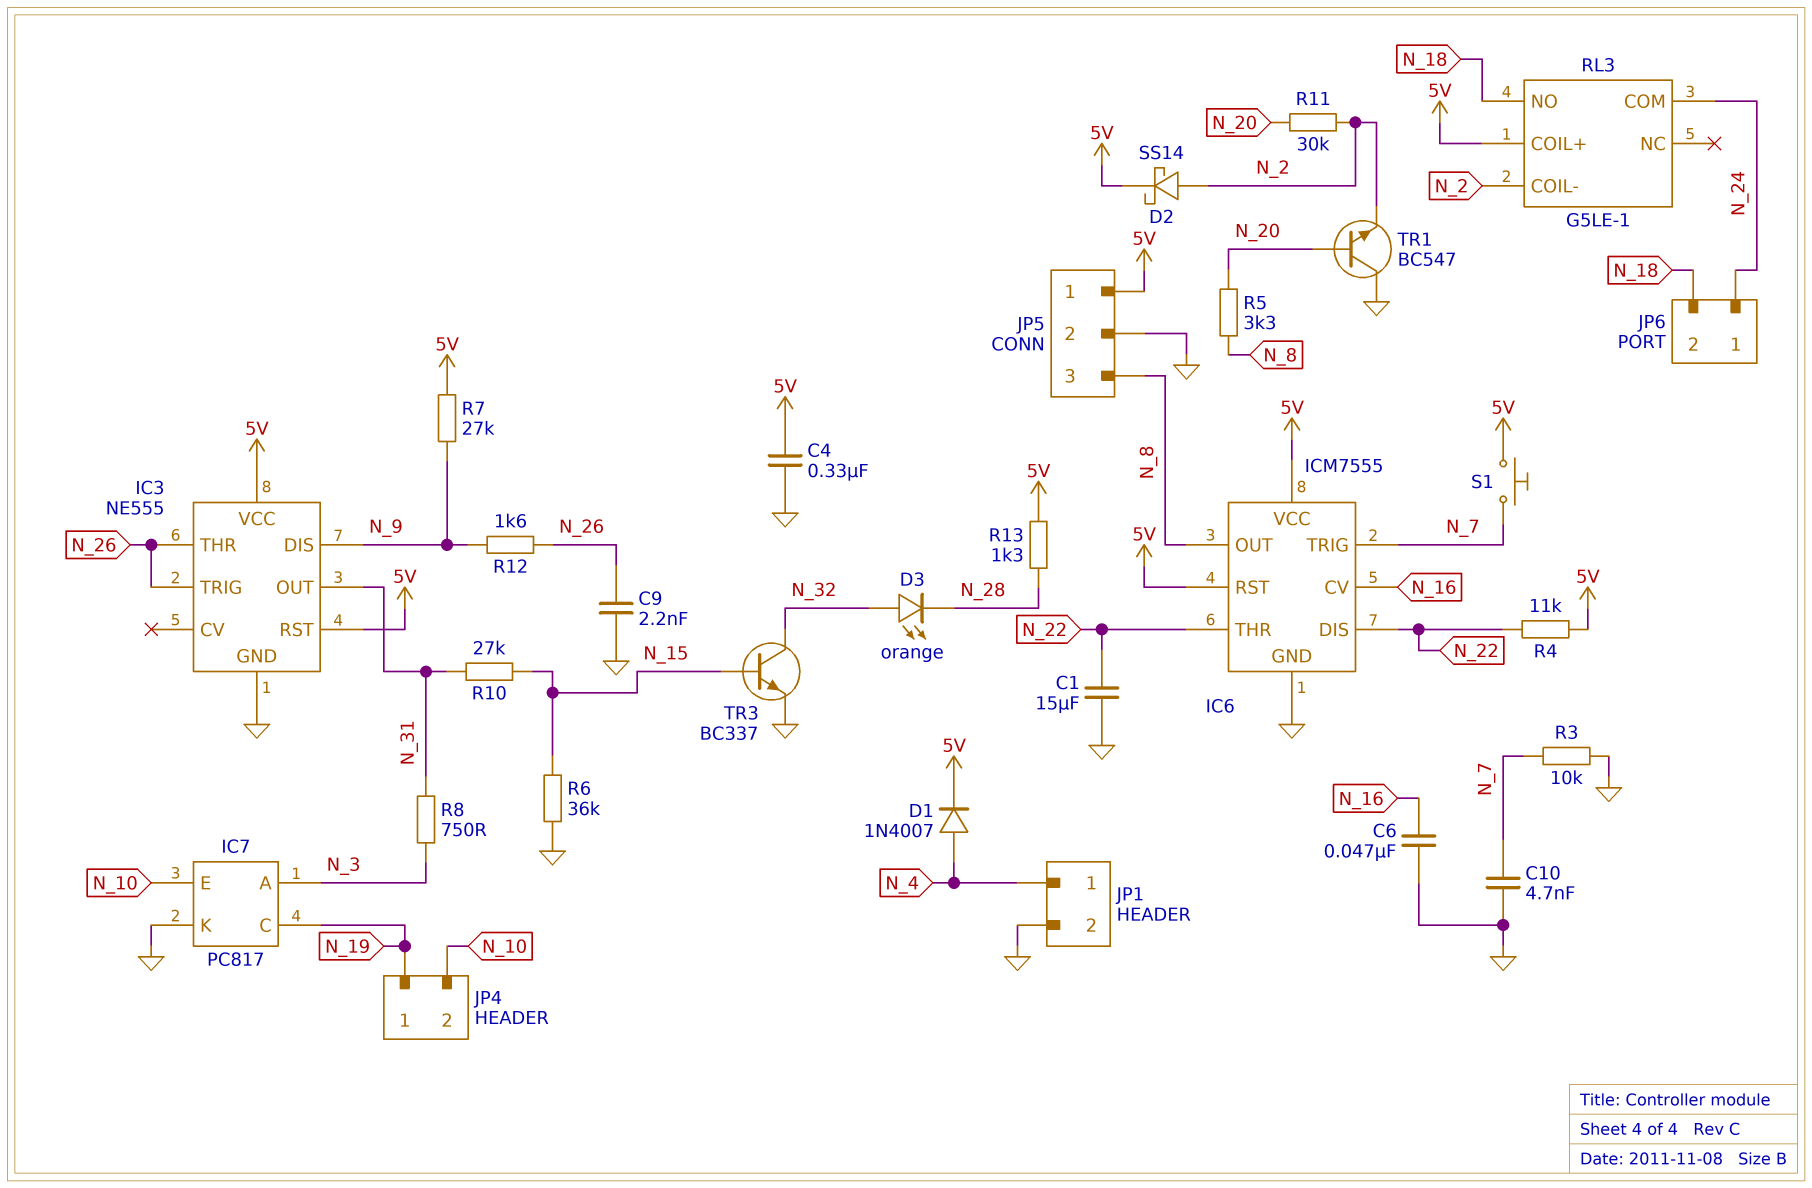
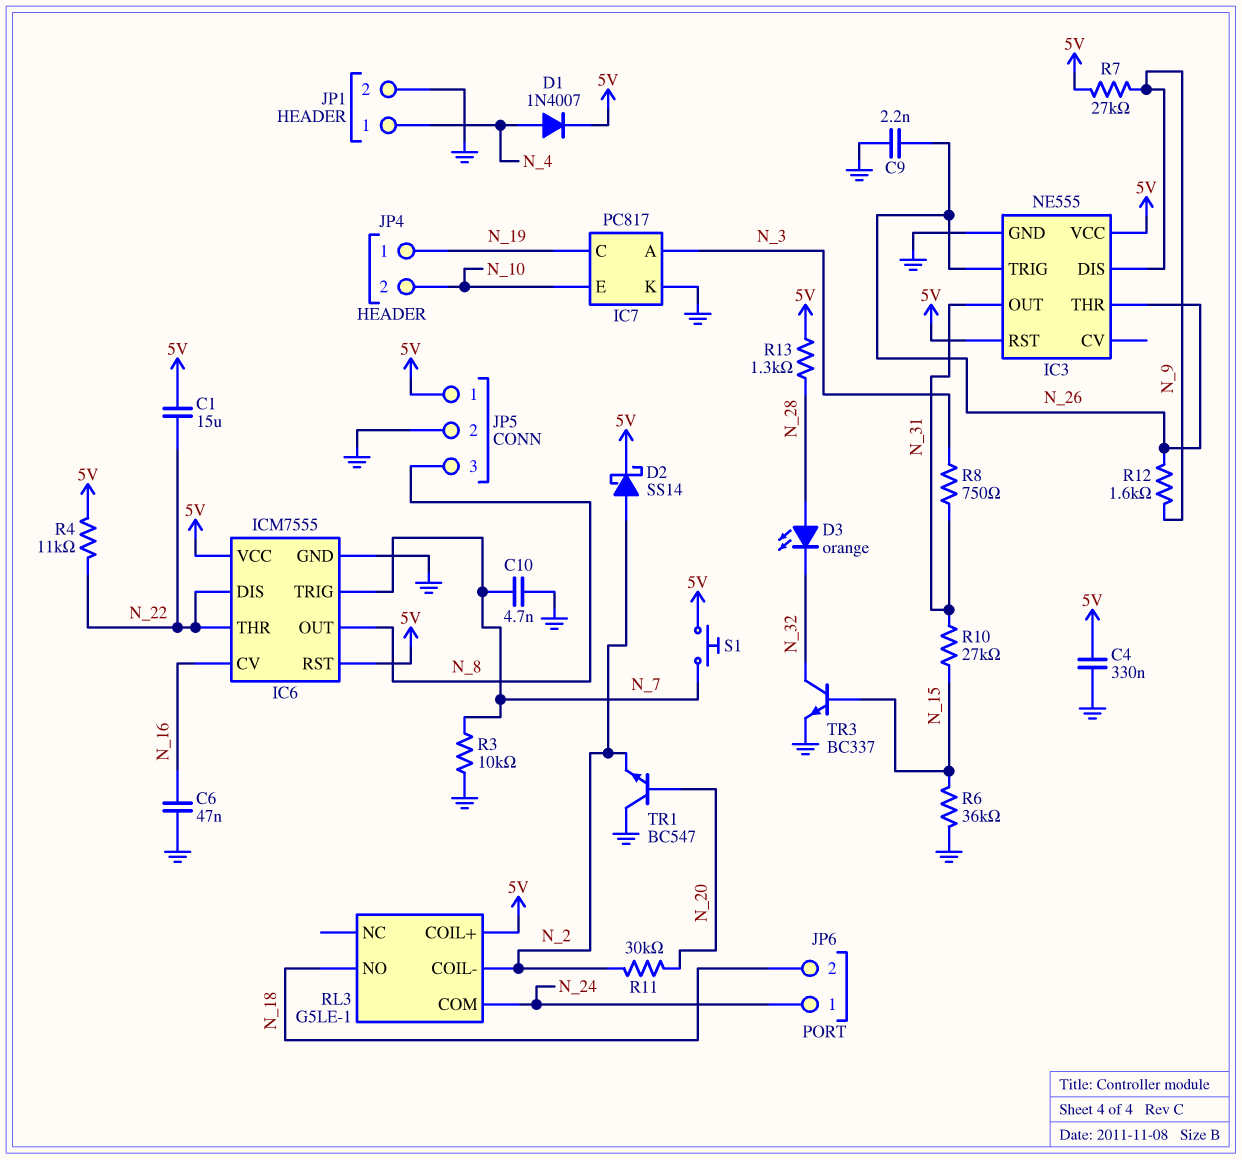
C1: 15uF (GND, N_22) -> 15uF (5V, N_22)
D3: LED orange (A N_32, K N_28) -> LED orange (A N_28, K N_32)
R5: 3.3k (N_8, N_20) -> none

